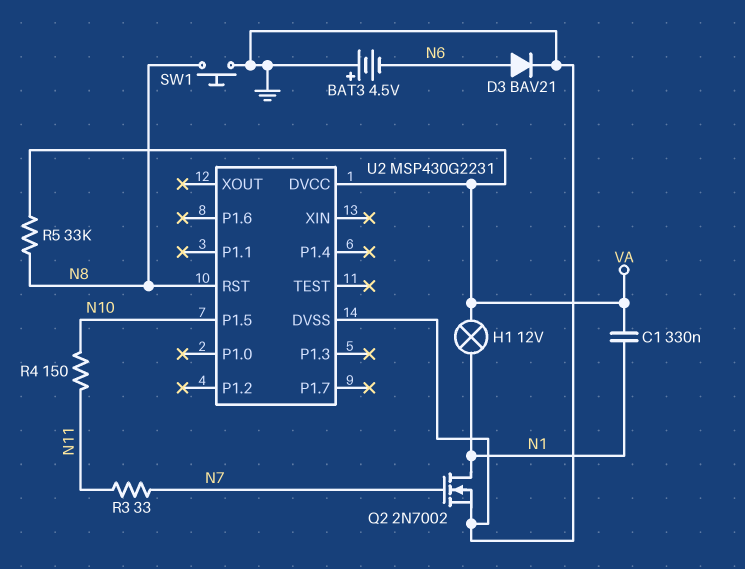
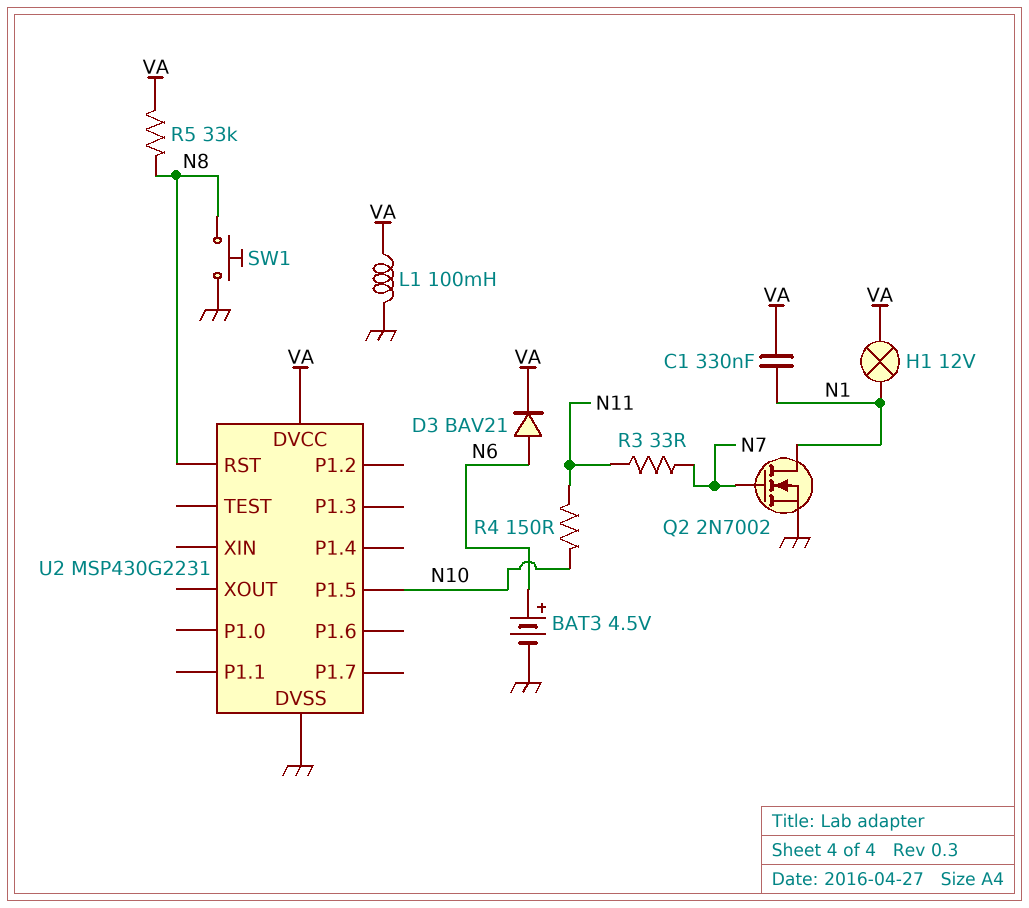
BAT3: 4.5V (plus GND, minus N6) -> 4.5V (plus N6, minus GND)
D3: diode BAV21 (A N6, K GND) -> diode BAV21 (A N6, K VA)
L1: none -> 100mH (GND, VA)

